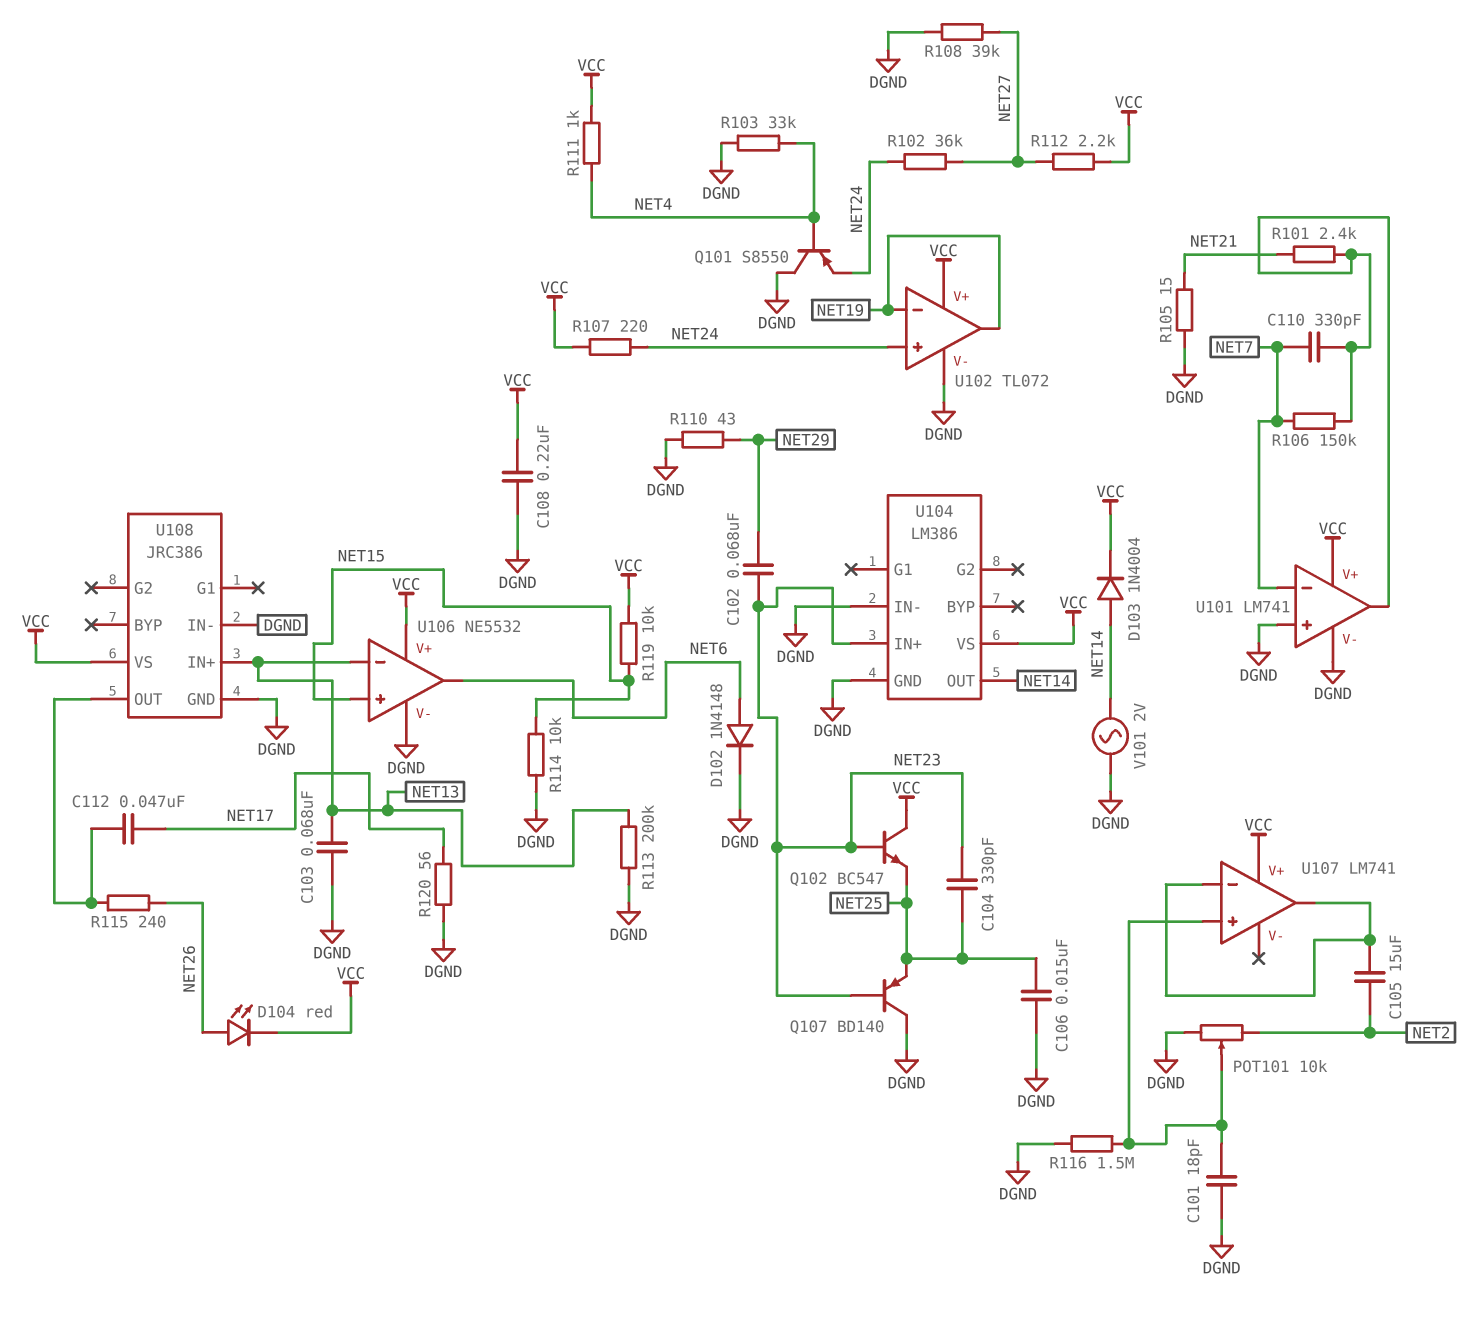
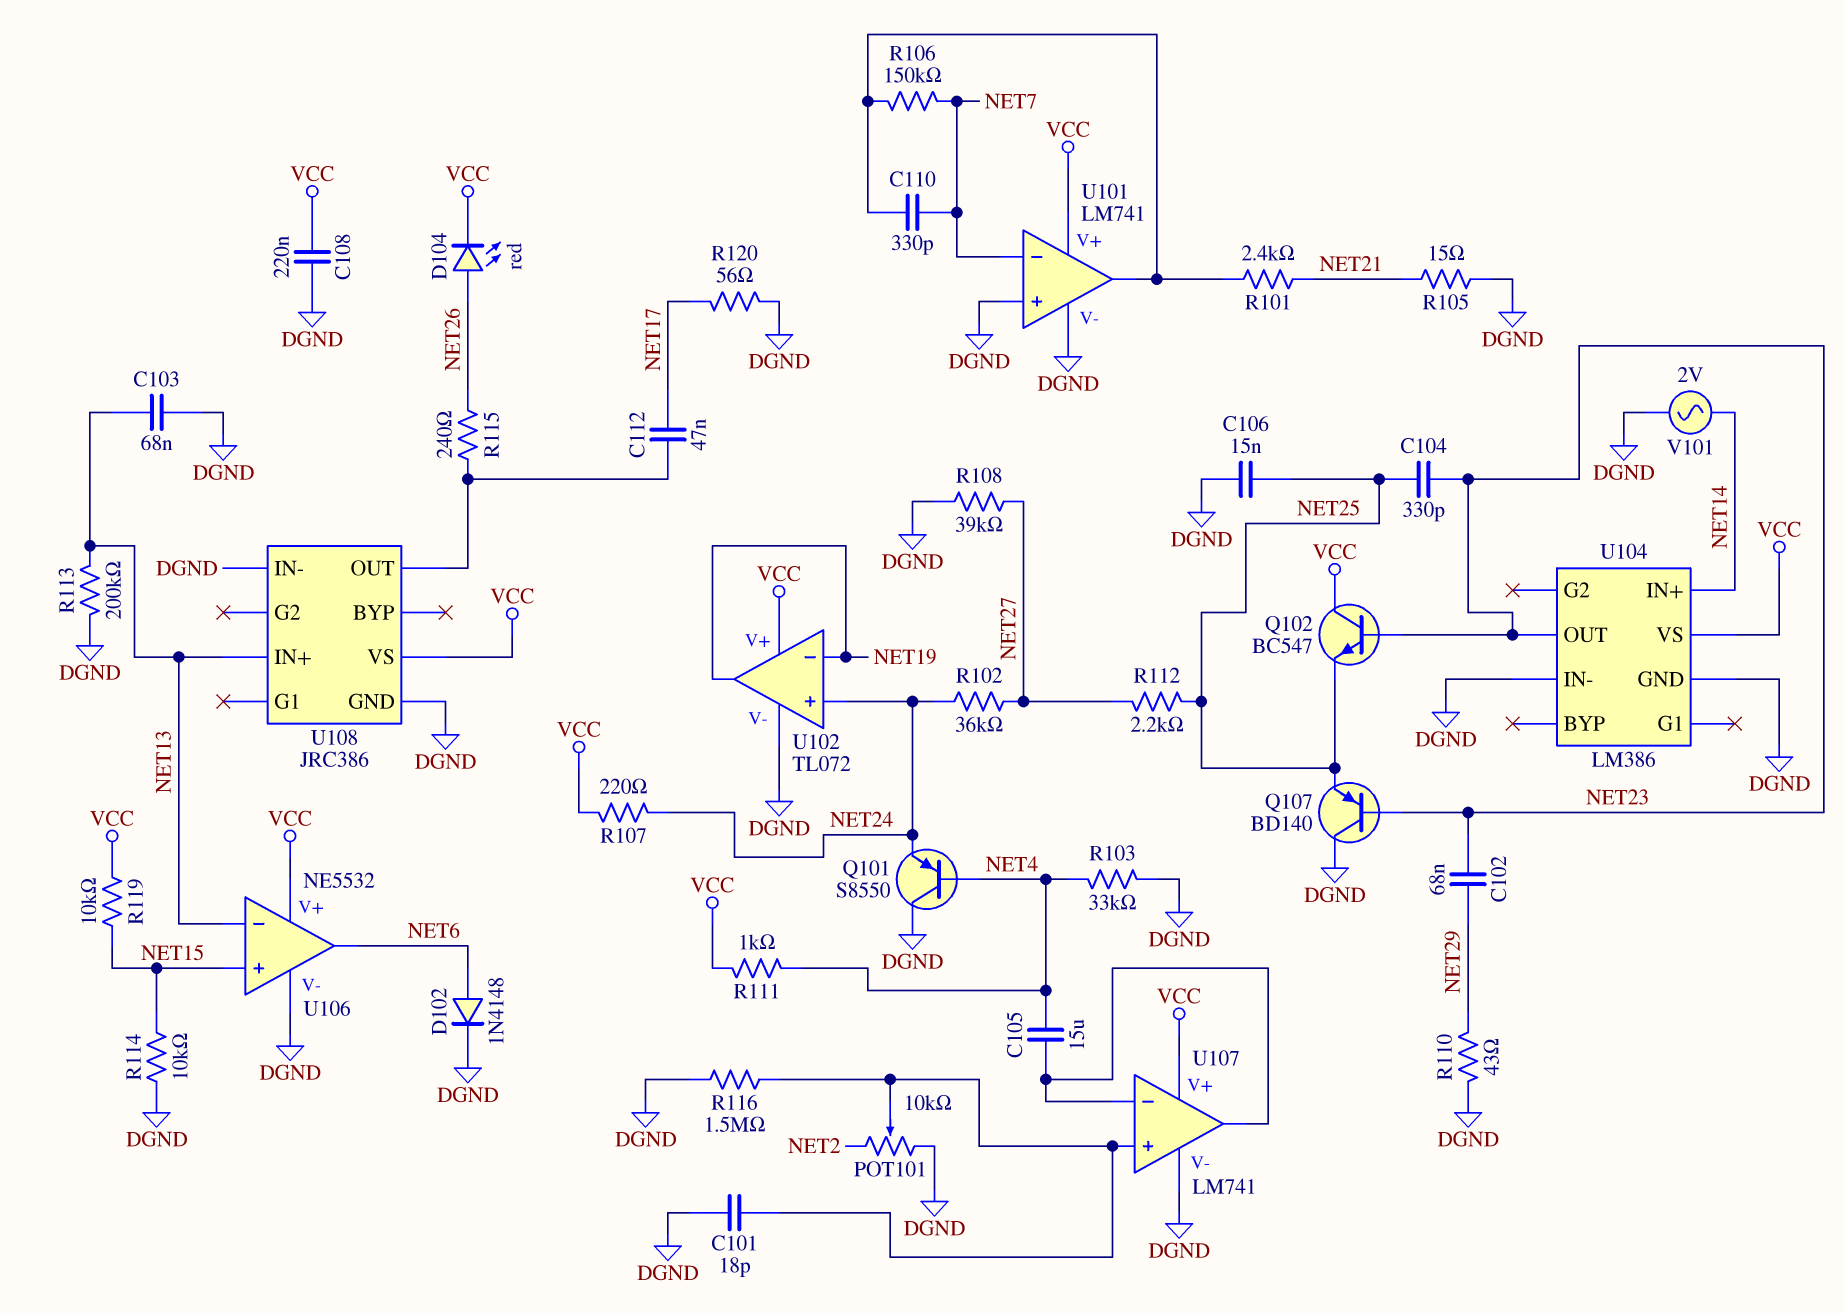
C105: 15uF (NET2, U107/in-) -> 15uF (NET4, U107/in-)
D103: diode 1N4004 (A NET14, K VCC) -> none
R112: 2.2k (NET27, VCC) -> 2.2k (NET25, NET27)
U104 pin IN+: NET23 -> NET14
U104 pin OUT: NET14 -> NET23
U107 pin V-: none -> DGND

